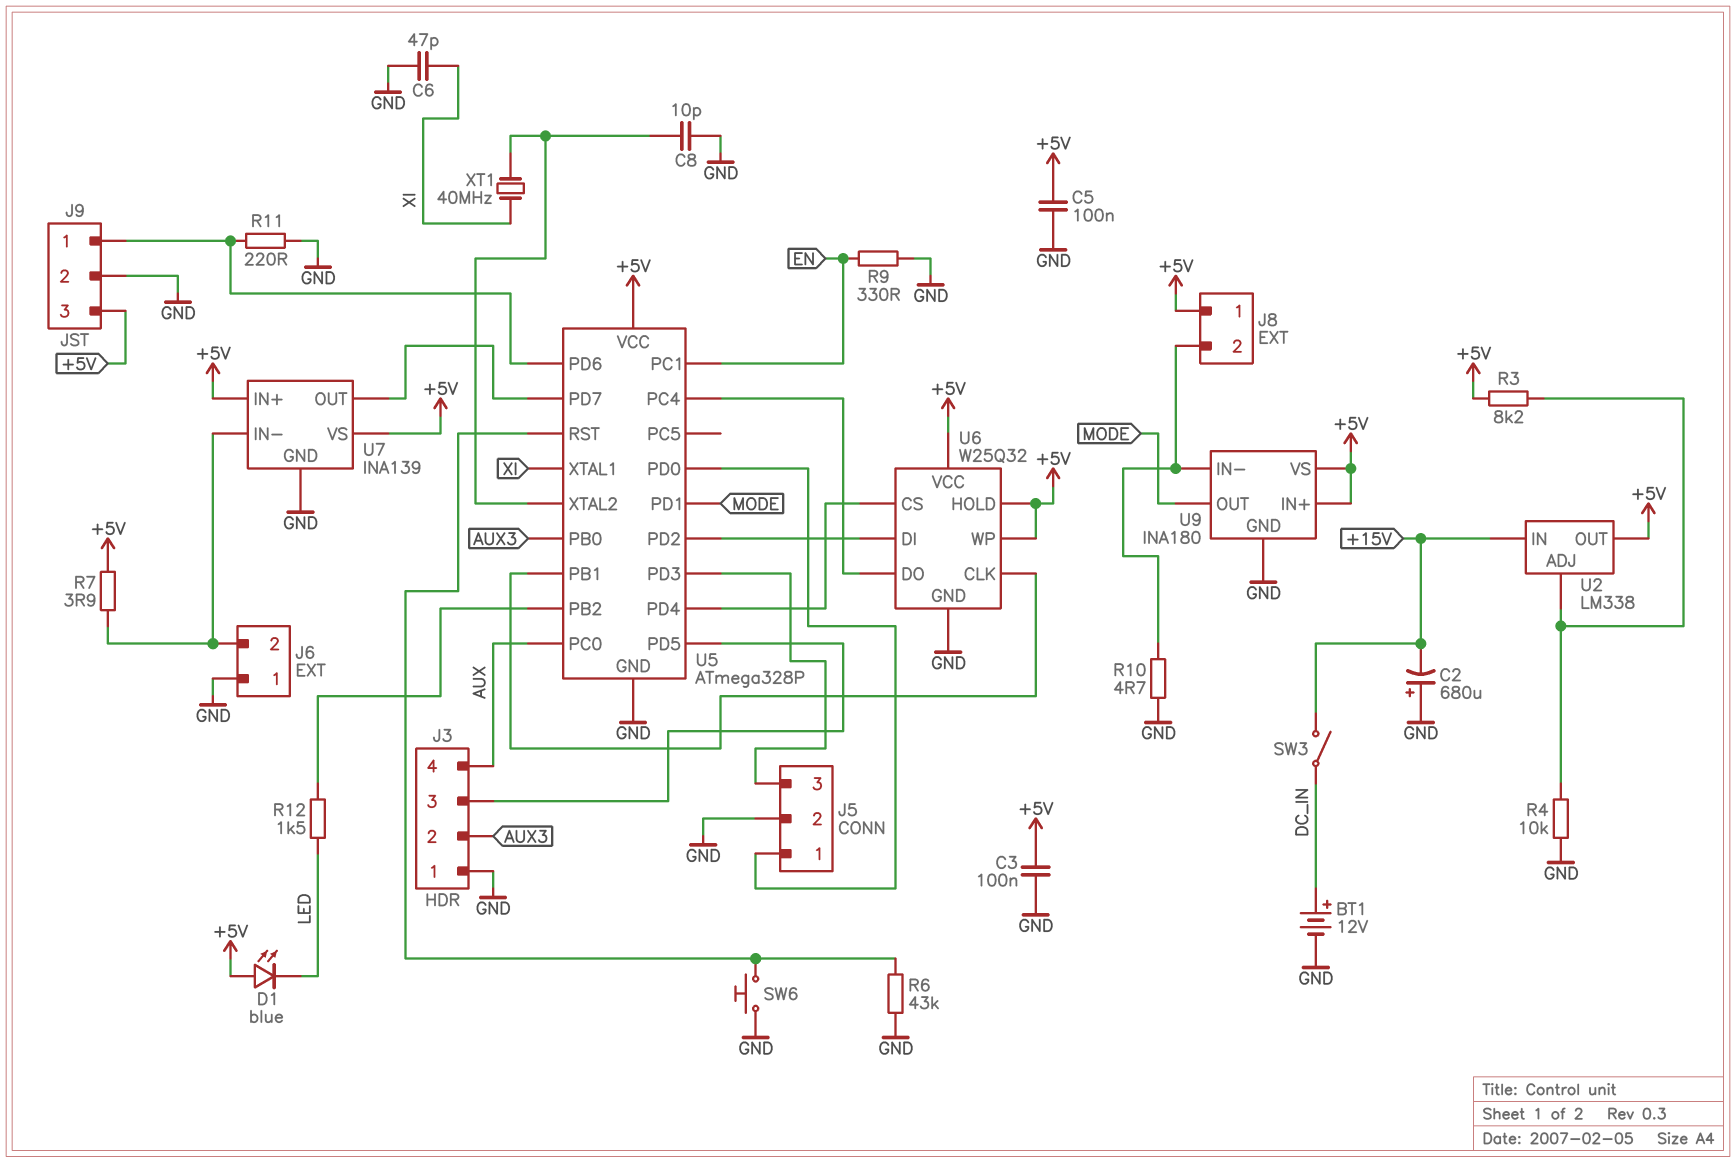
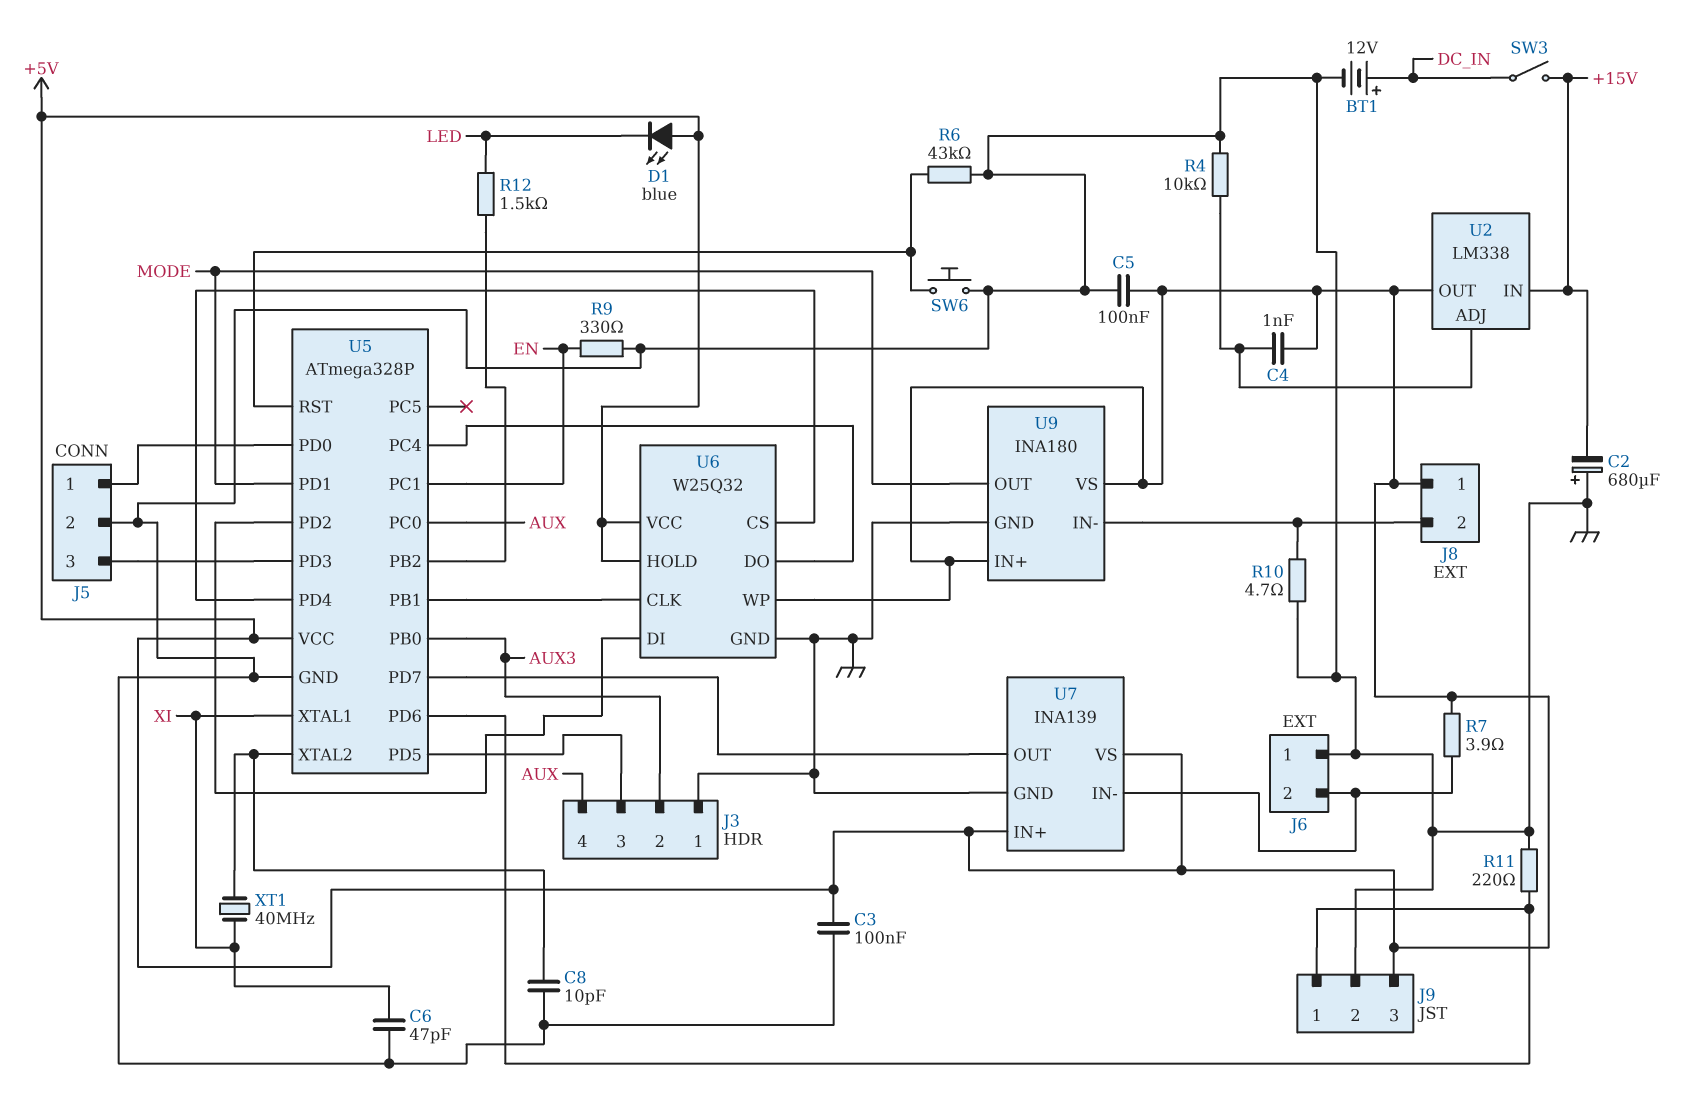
C4: none -> 1nF (+5V, U2/ADJ)
R3: 8.2k (+5V, U2/ADJ) -> none

